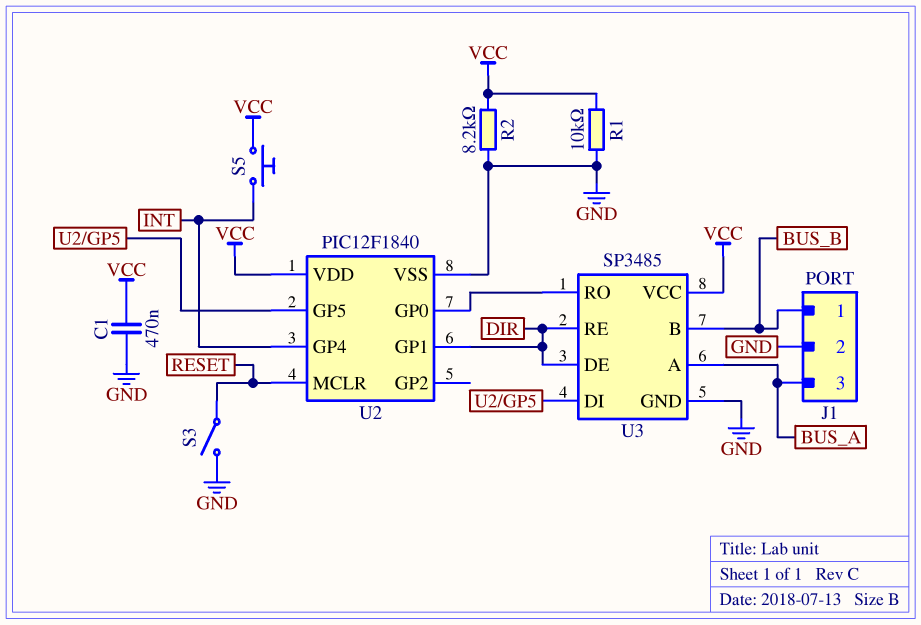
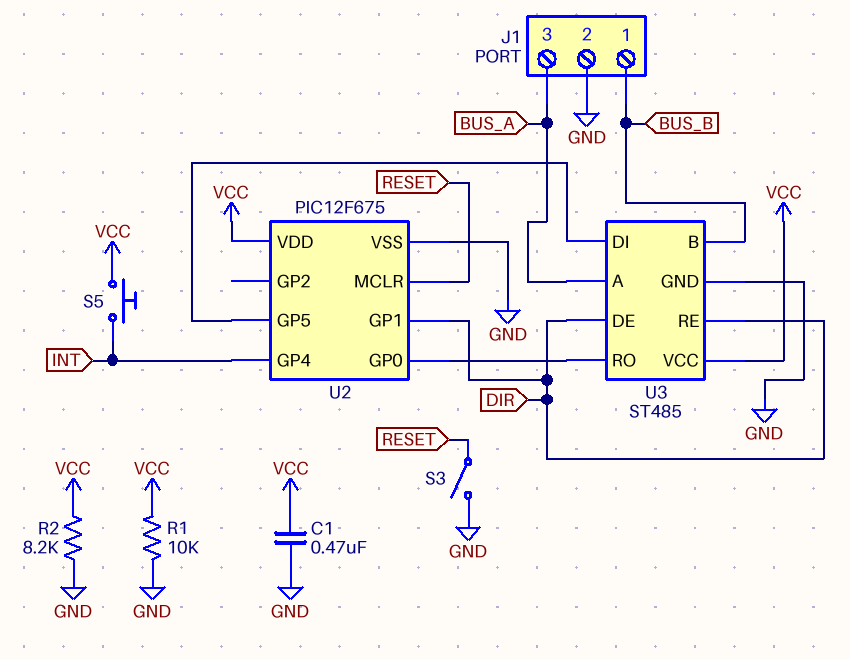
U2: PIC12F1840 -> PIC12F675
U3: SP3485 -> ST485

